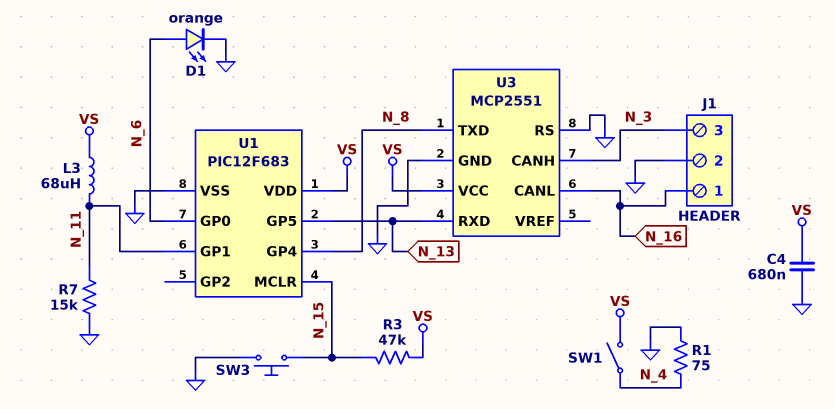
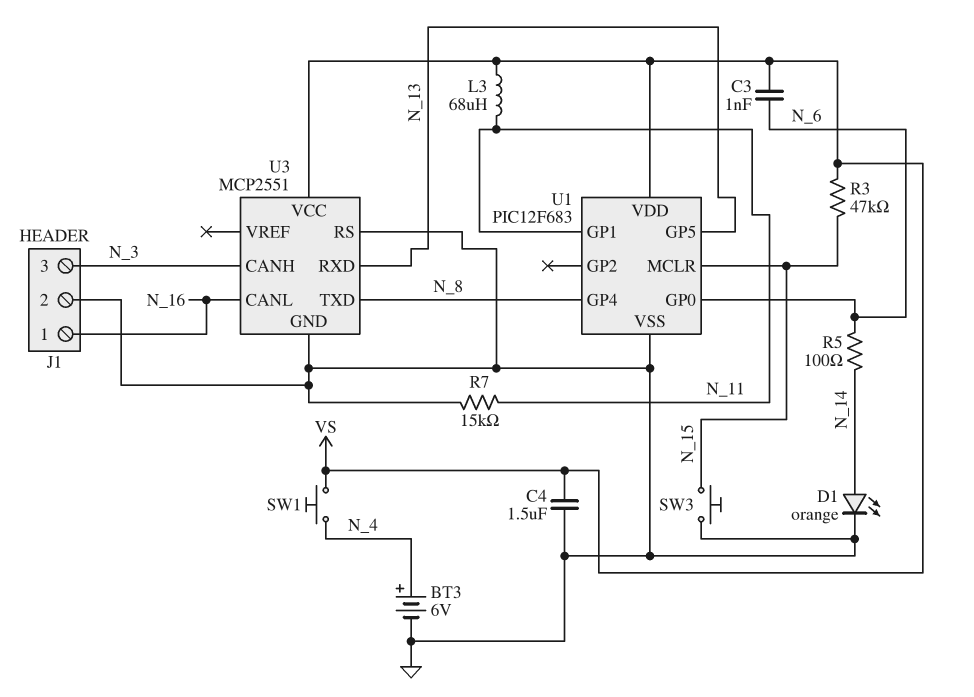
BT3: none -> 6V (plus N_4, minus GND)
C3: none -> 1nF (N_6, VS)
C4: 680nF (GND, VS) -> 1.5uF (GND, VS)
D1: LED orange (A N_6, K GND) -> LED orange (A N_14, K GND)
R1: 75 (GND, N_4) -> none
R5: none -> 100 (N_6, N_14)
SW1: switch (N_4, VS) -> button (N_4, VS)

